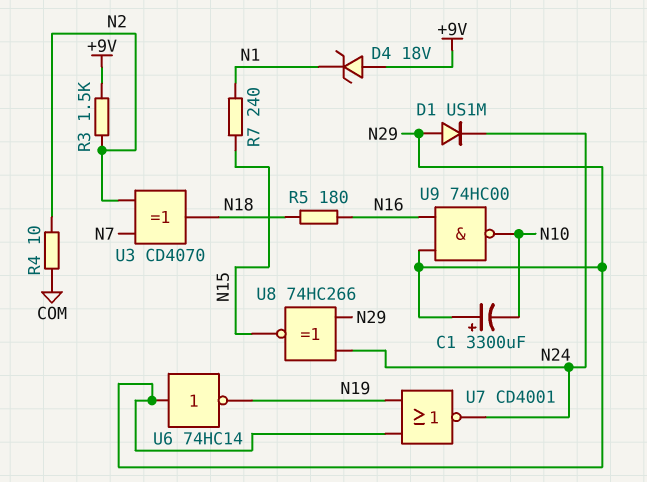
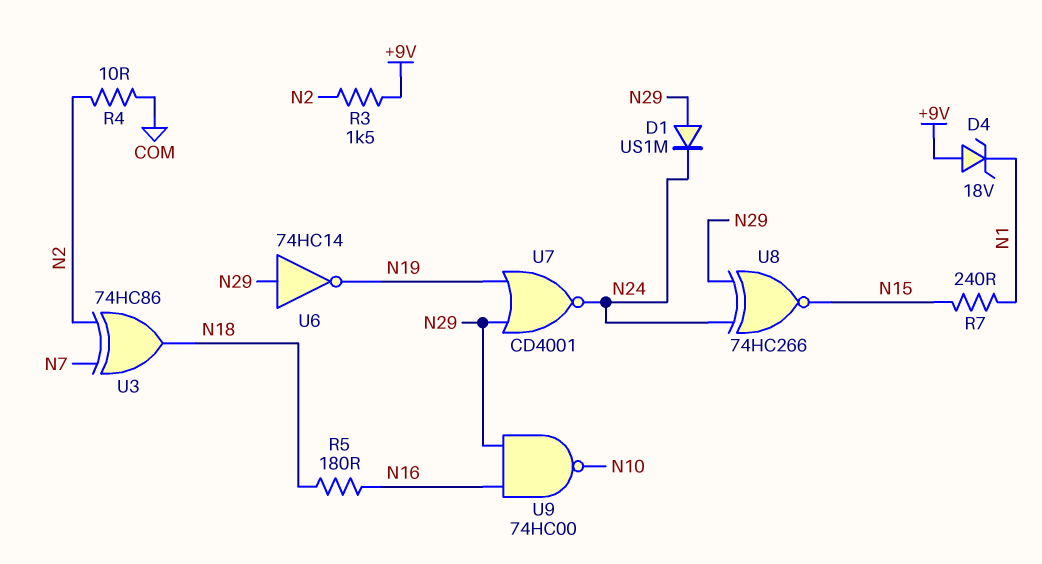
C1: 3300uF (plus N29, minus N10) -> none
U3: XOR CD4070 (in N2, in N7, out N18) -> XOR 74HC86 (in N2, in N7, out N18)

